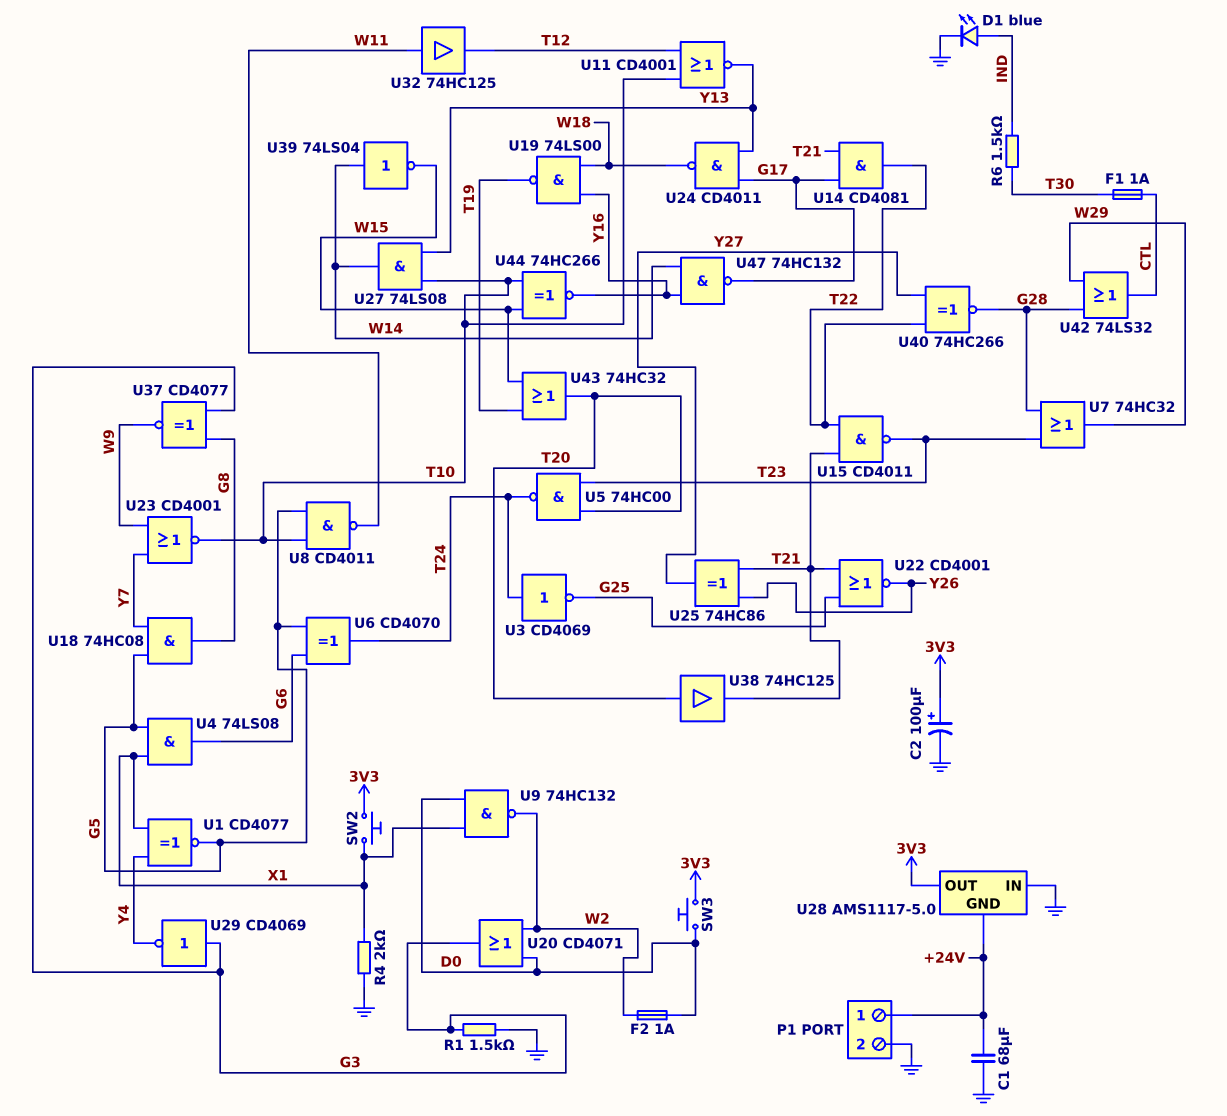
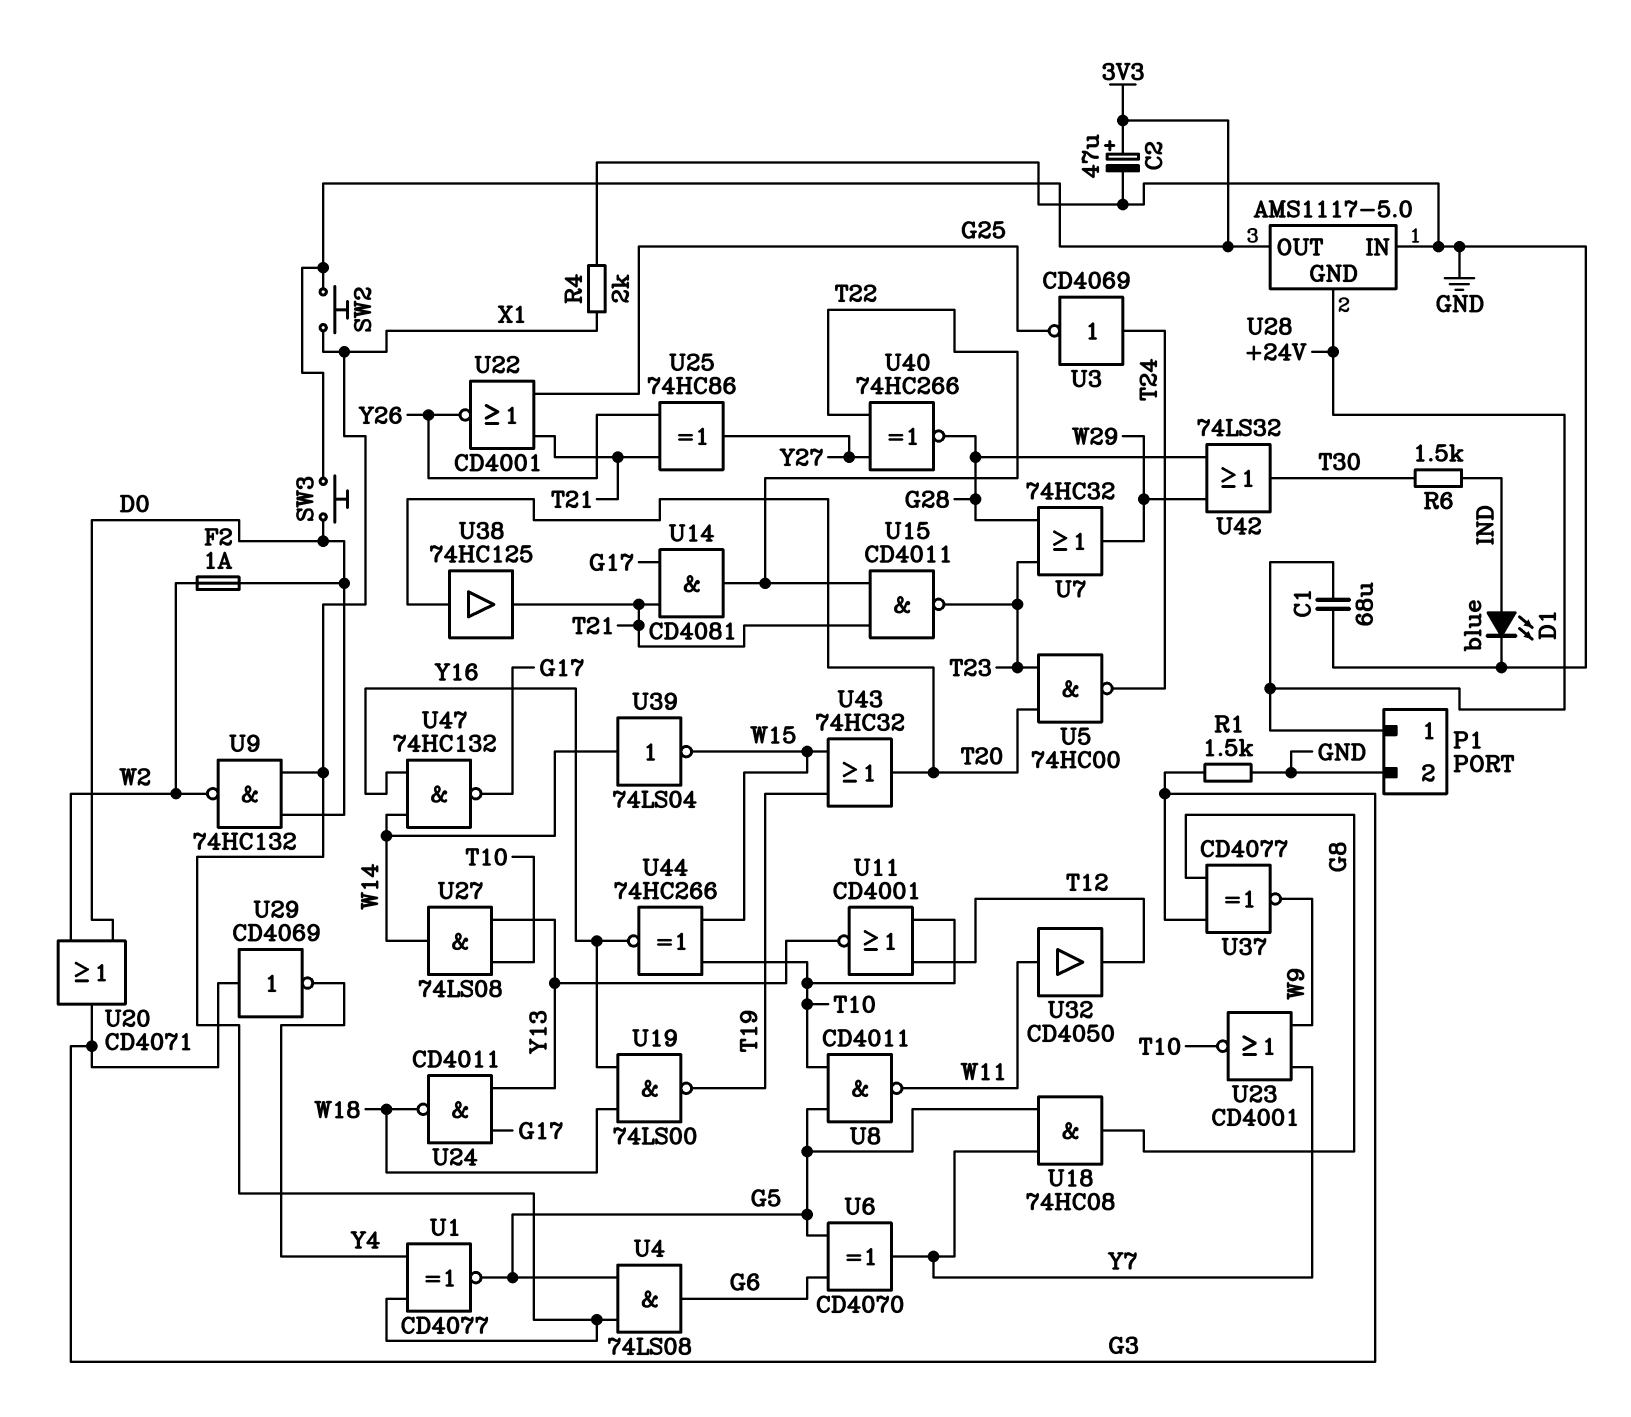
C2: 100uF (plus 3V3, minus GND) -> 47uF (plus 3V3, minus GND)
F1: 1A (CTL, T30) -> none
U6: XOR CD4070 (in G5, in G6, out T24) -> XOR CD4070 (in G5, in G6, out Y7)
U32: buffer 74HC125 (in W11, out T12) -> buffer CD4050 (in W11, out T12)
U42: OR 74LS32 (in G28, in W29, out CTL) -> OR 74LS32 (in G28, in W29, out T30)

